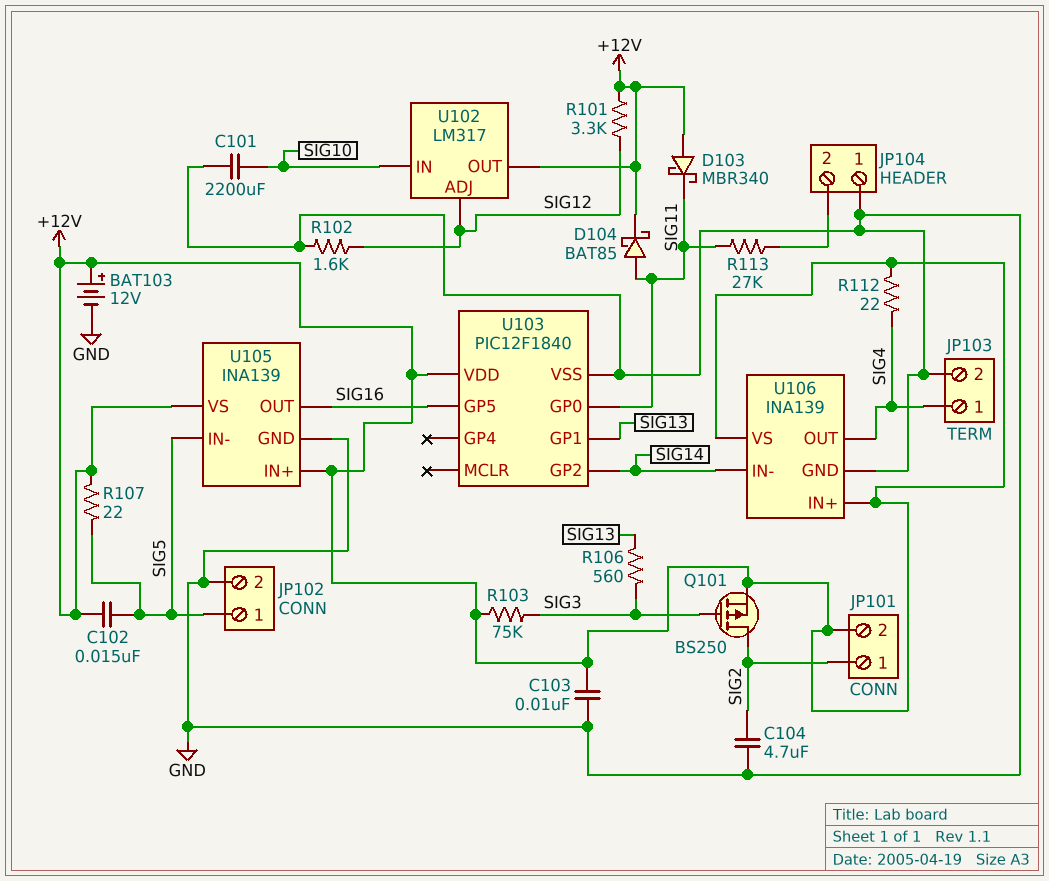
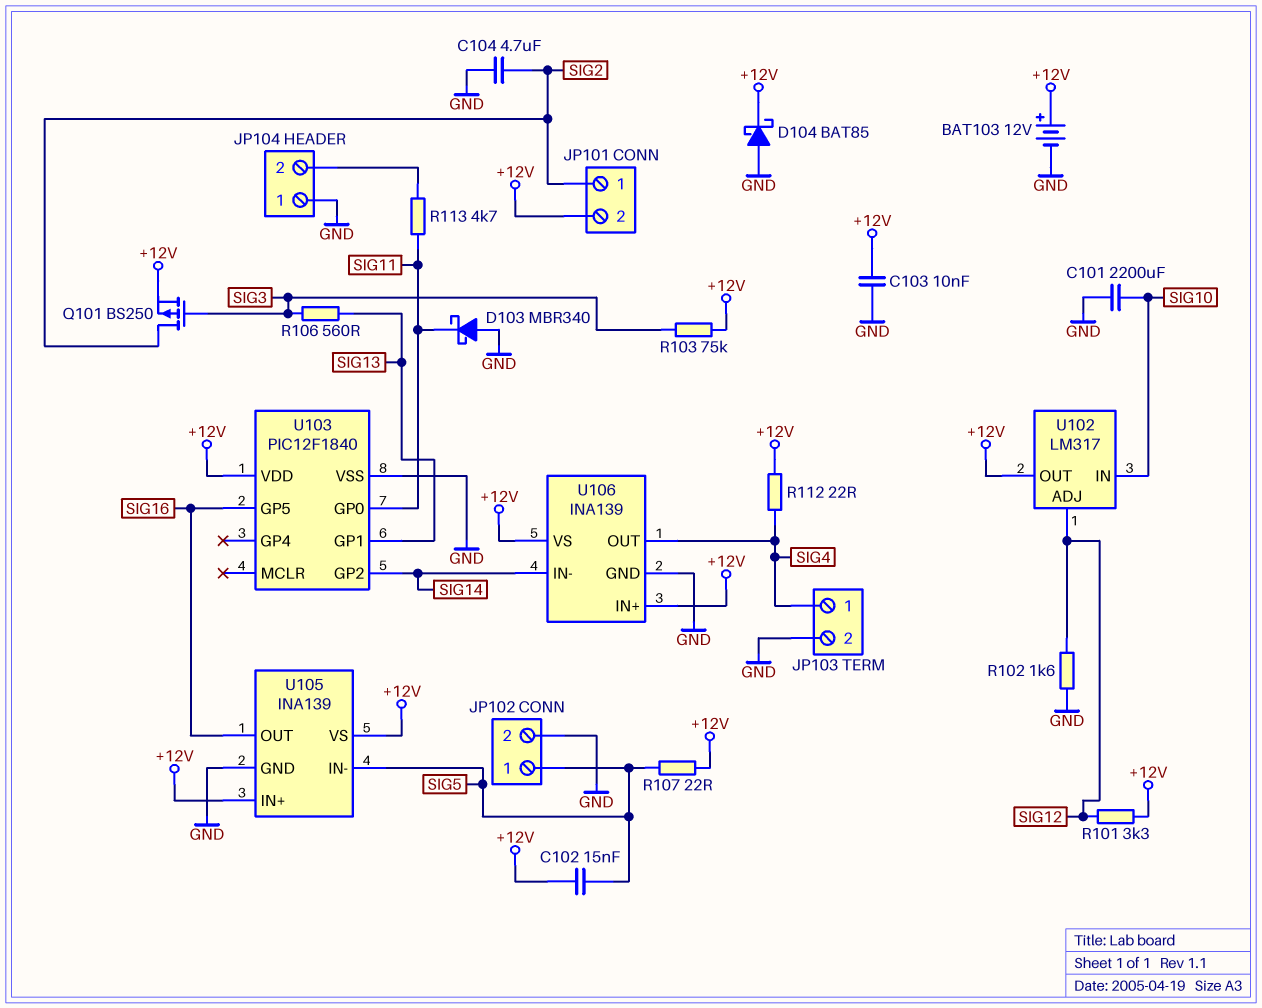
D103: schottky MBR340 (A +12V, K SIG11) -> schottky MBR340 (A GND, K SIG11)
D104: schottky BAT85 (A SIG11, K +12V) -> schottky BAT85 (A GND, K +12V)
R113: 27k (JP104/2, SIG11) -> 4.7k (JP104/2, SIG11)

